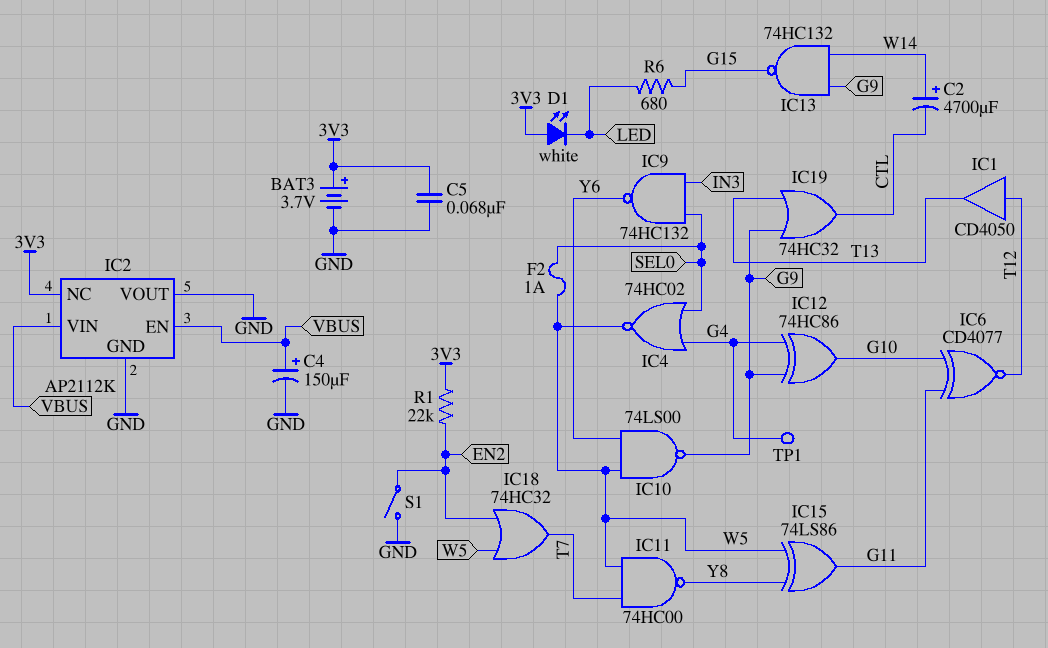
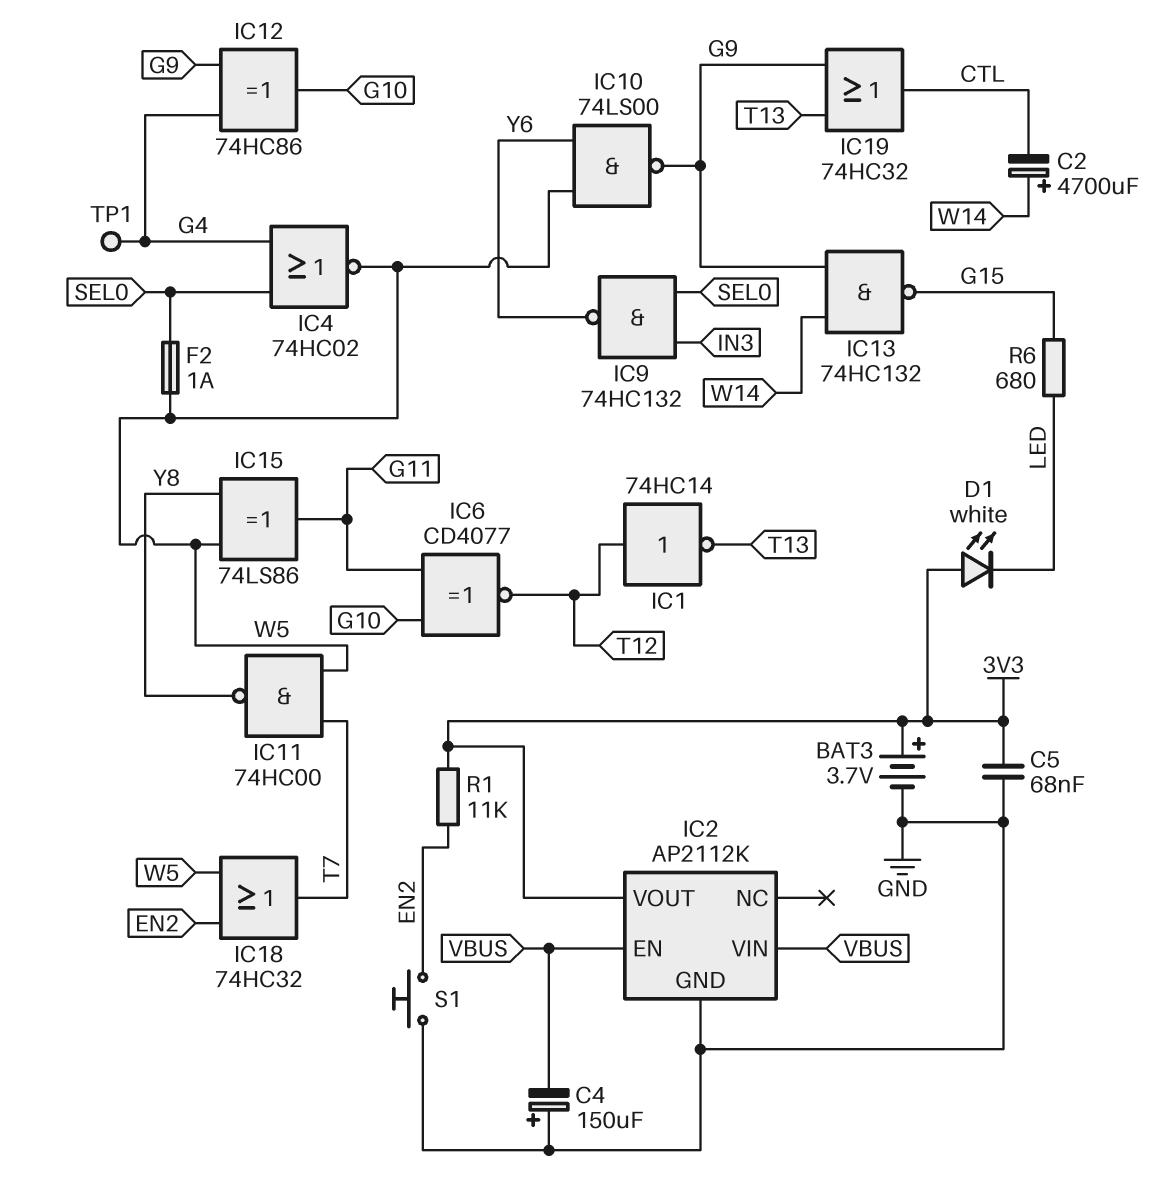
C4: 150uF (plus VBUS, minus GND) -> 150uF (plus GND, minus VBUS)
IC1: buffer CD4050 (in T12, out T13) -> NOT 74HC14 (in T12, out T13)
IC2 pin NC: 3V3 -> none
IC2 pin VOUT: GND -> 3V3
R1: 22k (3V3, EN2) -> 11k (3V3, EN2)
S1: switch (EN2, GND) -> button (EN2, GND)

